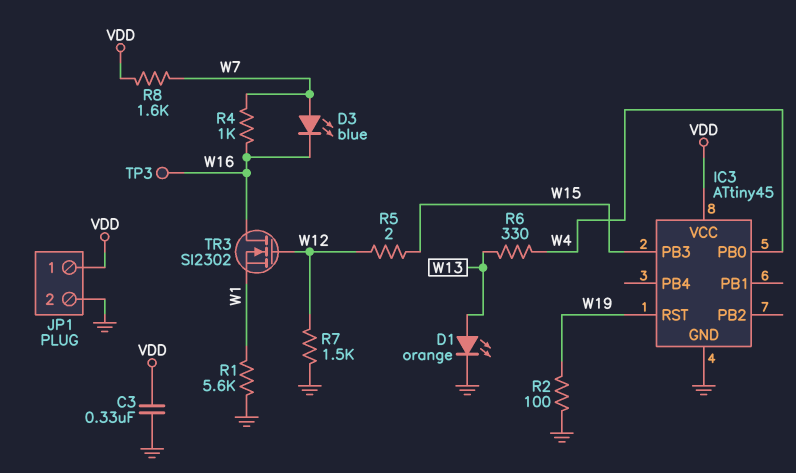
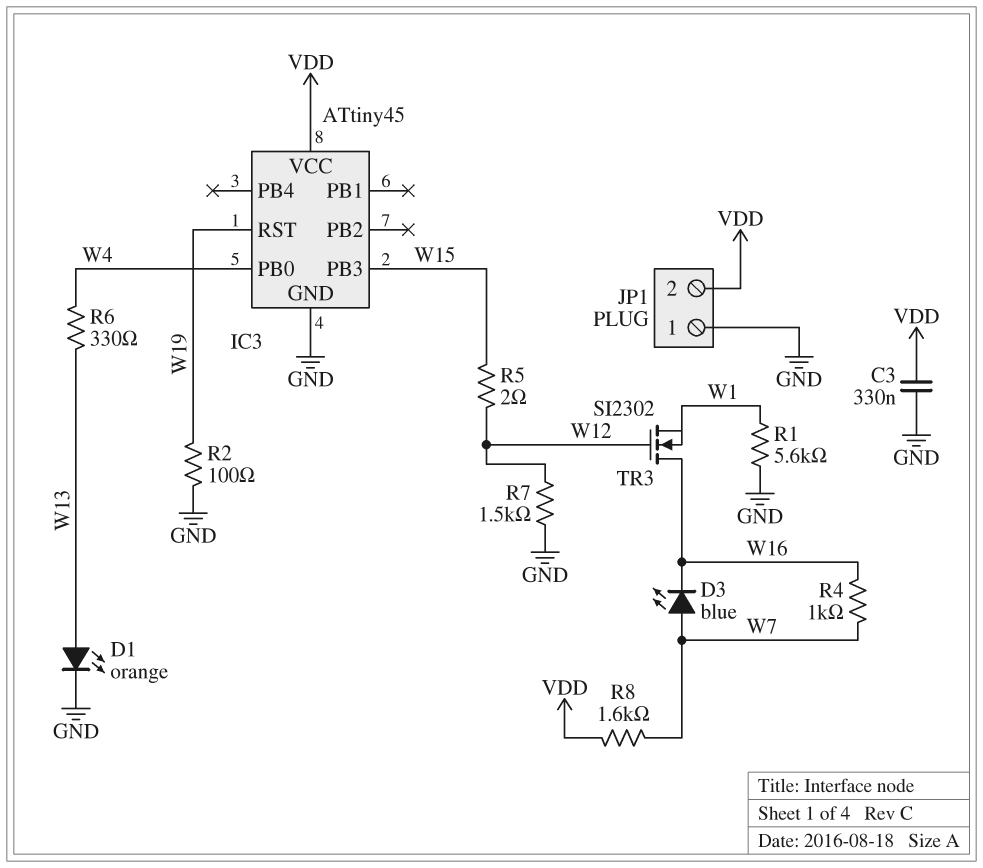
JP1 pin 1: VDD -> GND
JP1 pin 2: GND -> VDD
TP3: test point (W16) -> none

